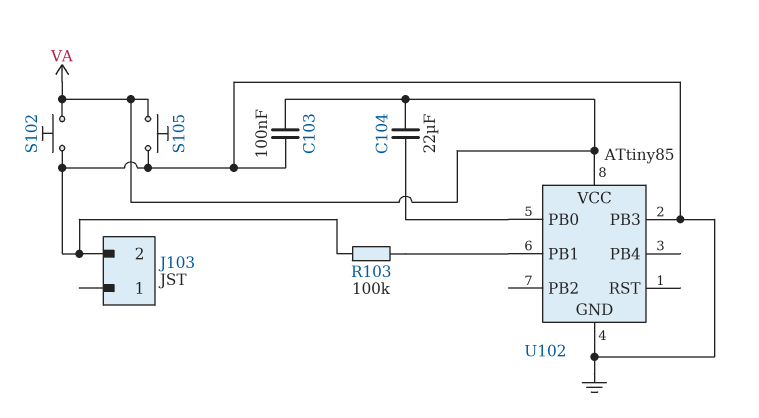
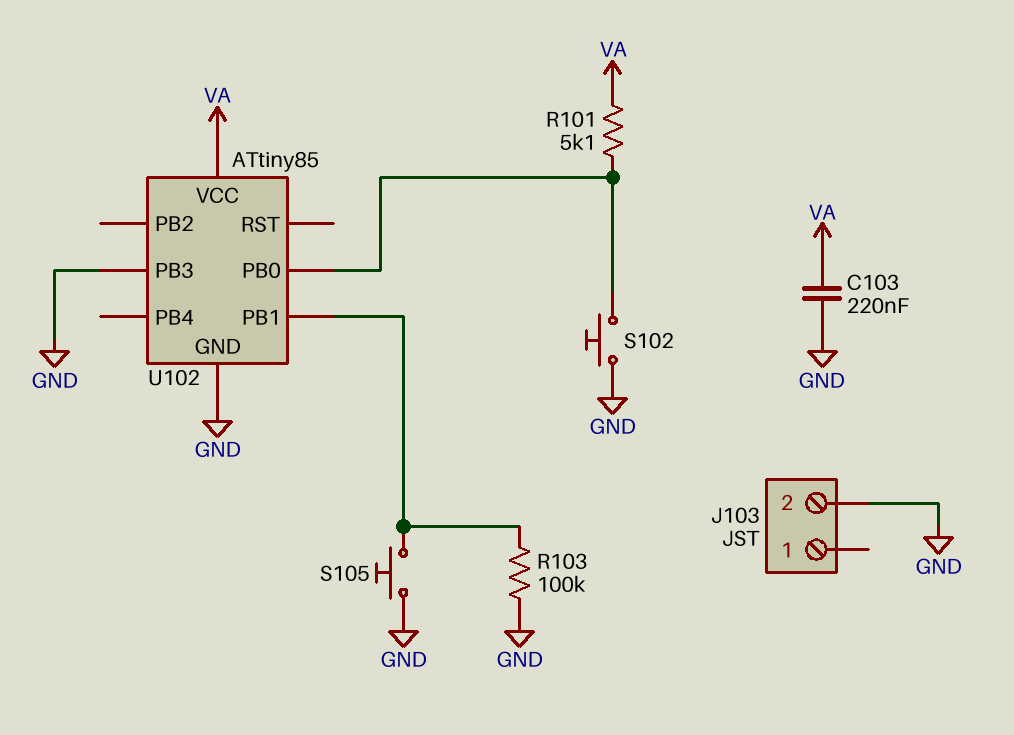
C103: 100nF (GND, VA) -> 220nF (GND, VA)
C104: 22uF (U102/PB0, VA) -> none
R101: none -> 5.1k (U102/PB0, VA)
S102: button (GND, VA) -> button (GND, U102/PB0)
S105: button (GND, VA) -> button (GND, U102/PB1)

